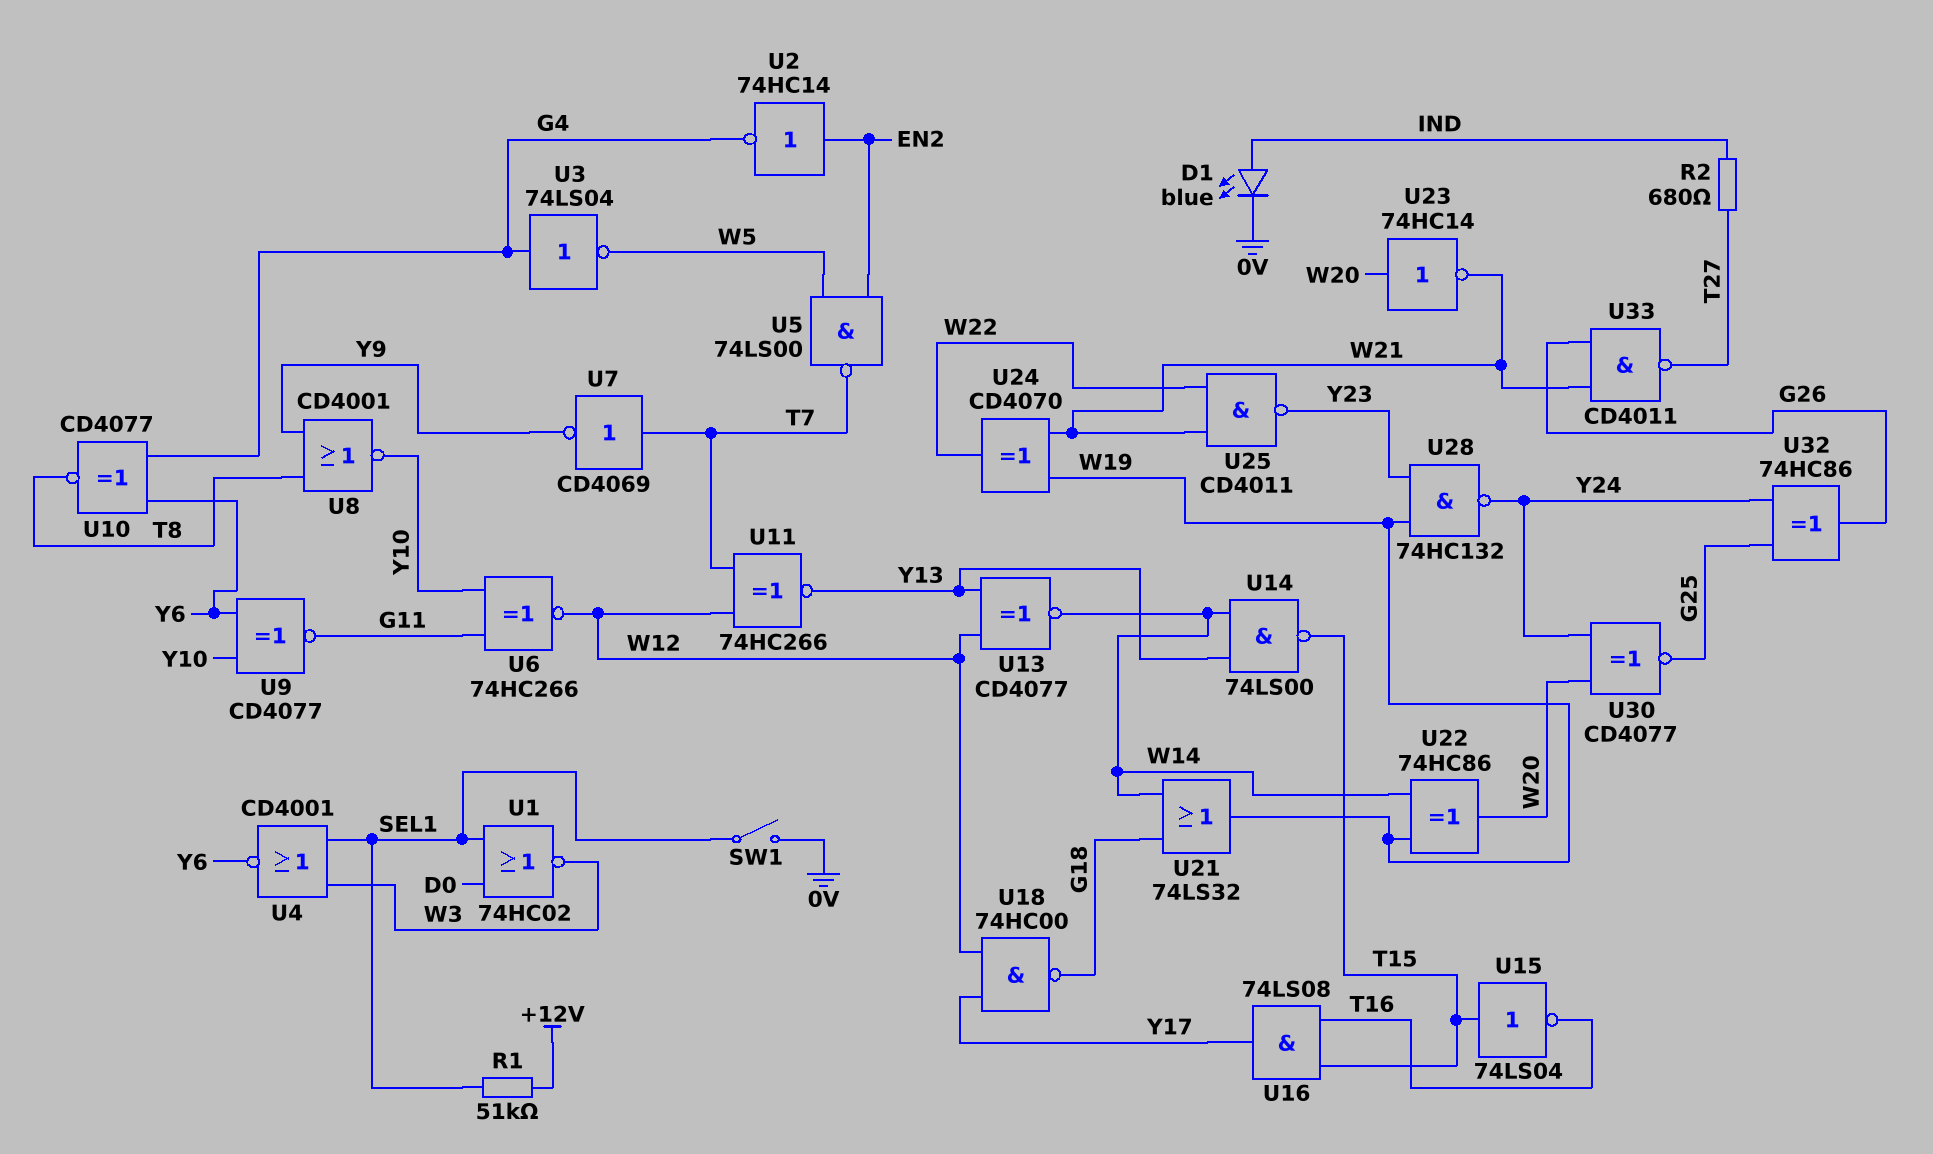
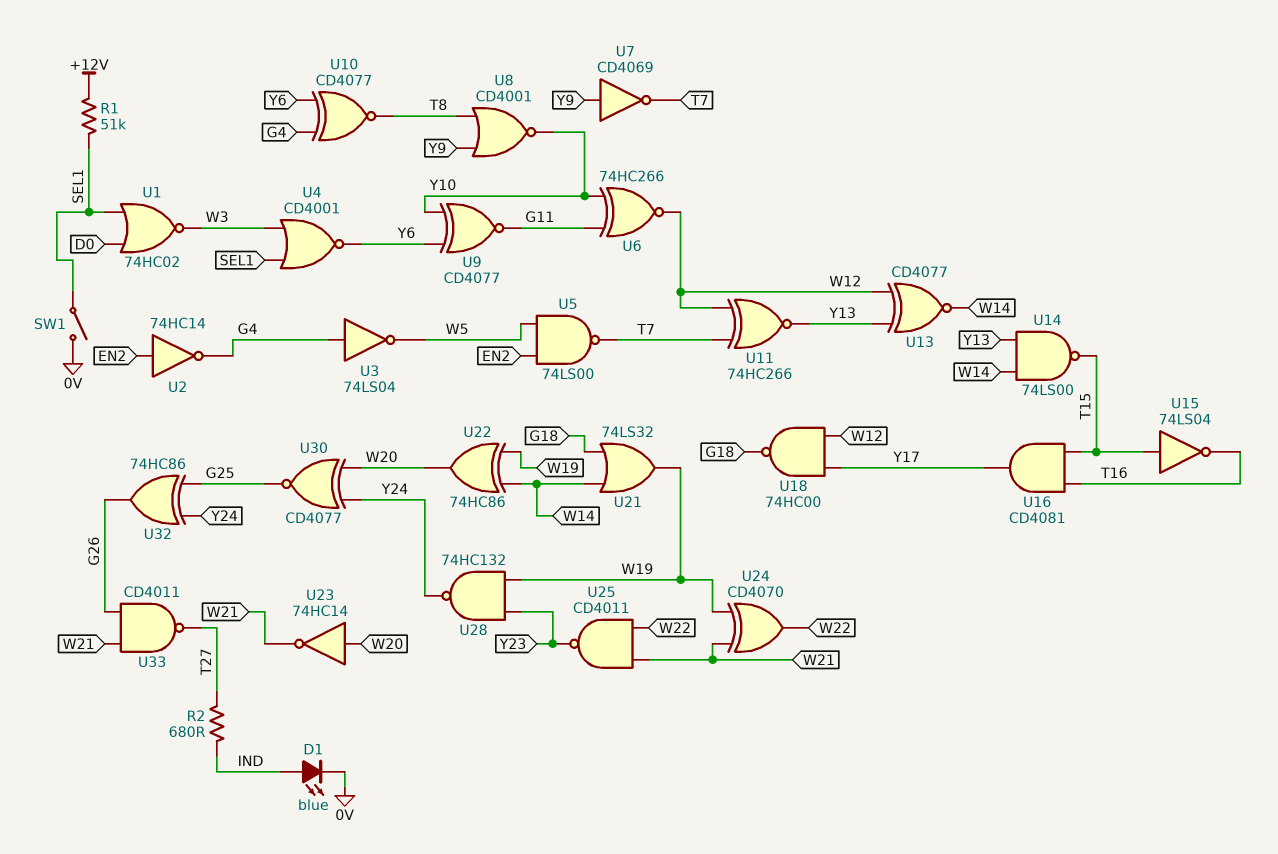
U7: NOT CD4069 (in T7, out Y9) -> NOT CD4069 (in Y9, out T7)
U16: AND 74LS08 (in T15, in T16, out Y17) -> AND CD4081 (in T15, in T16, out Y17)

